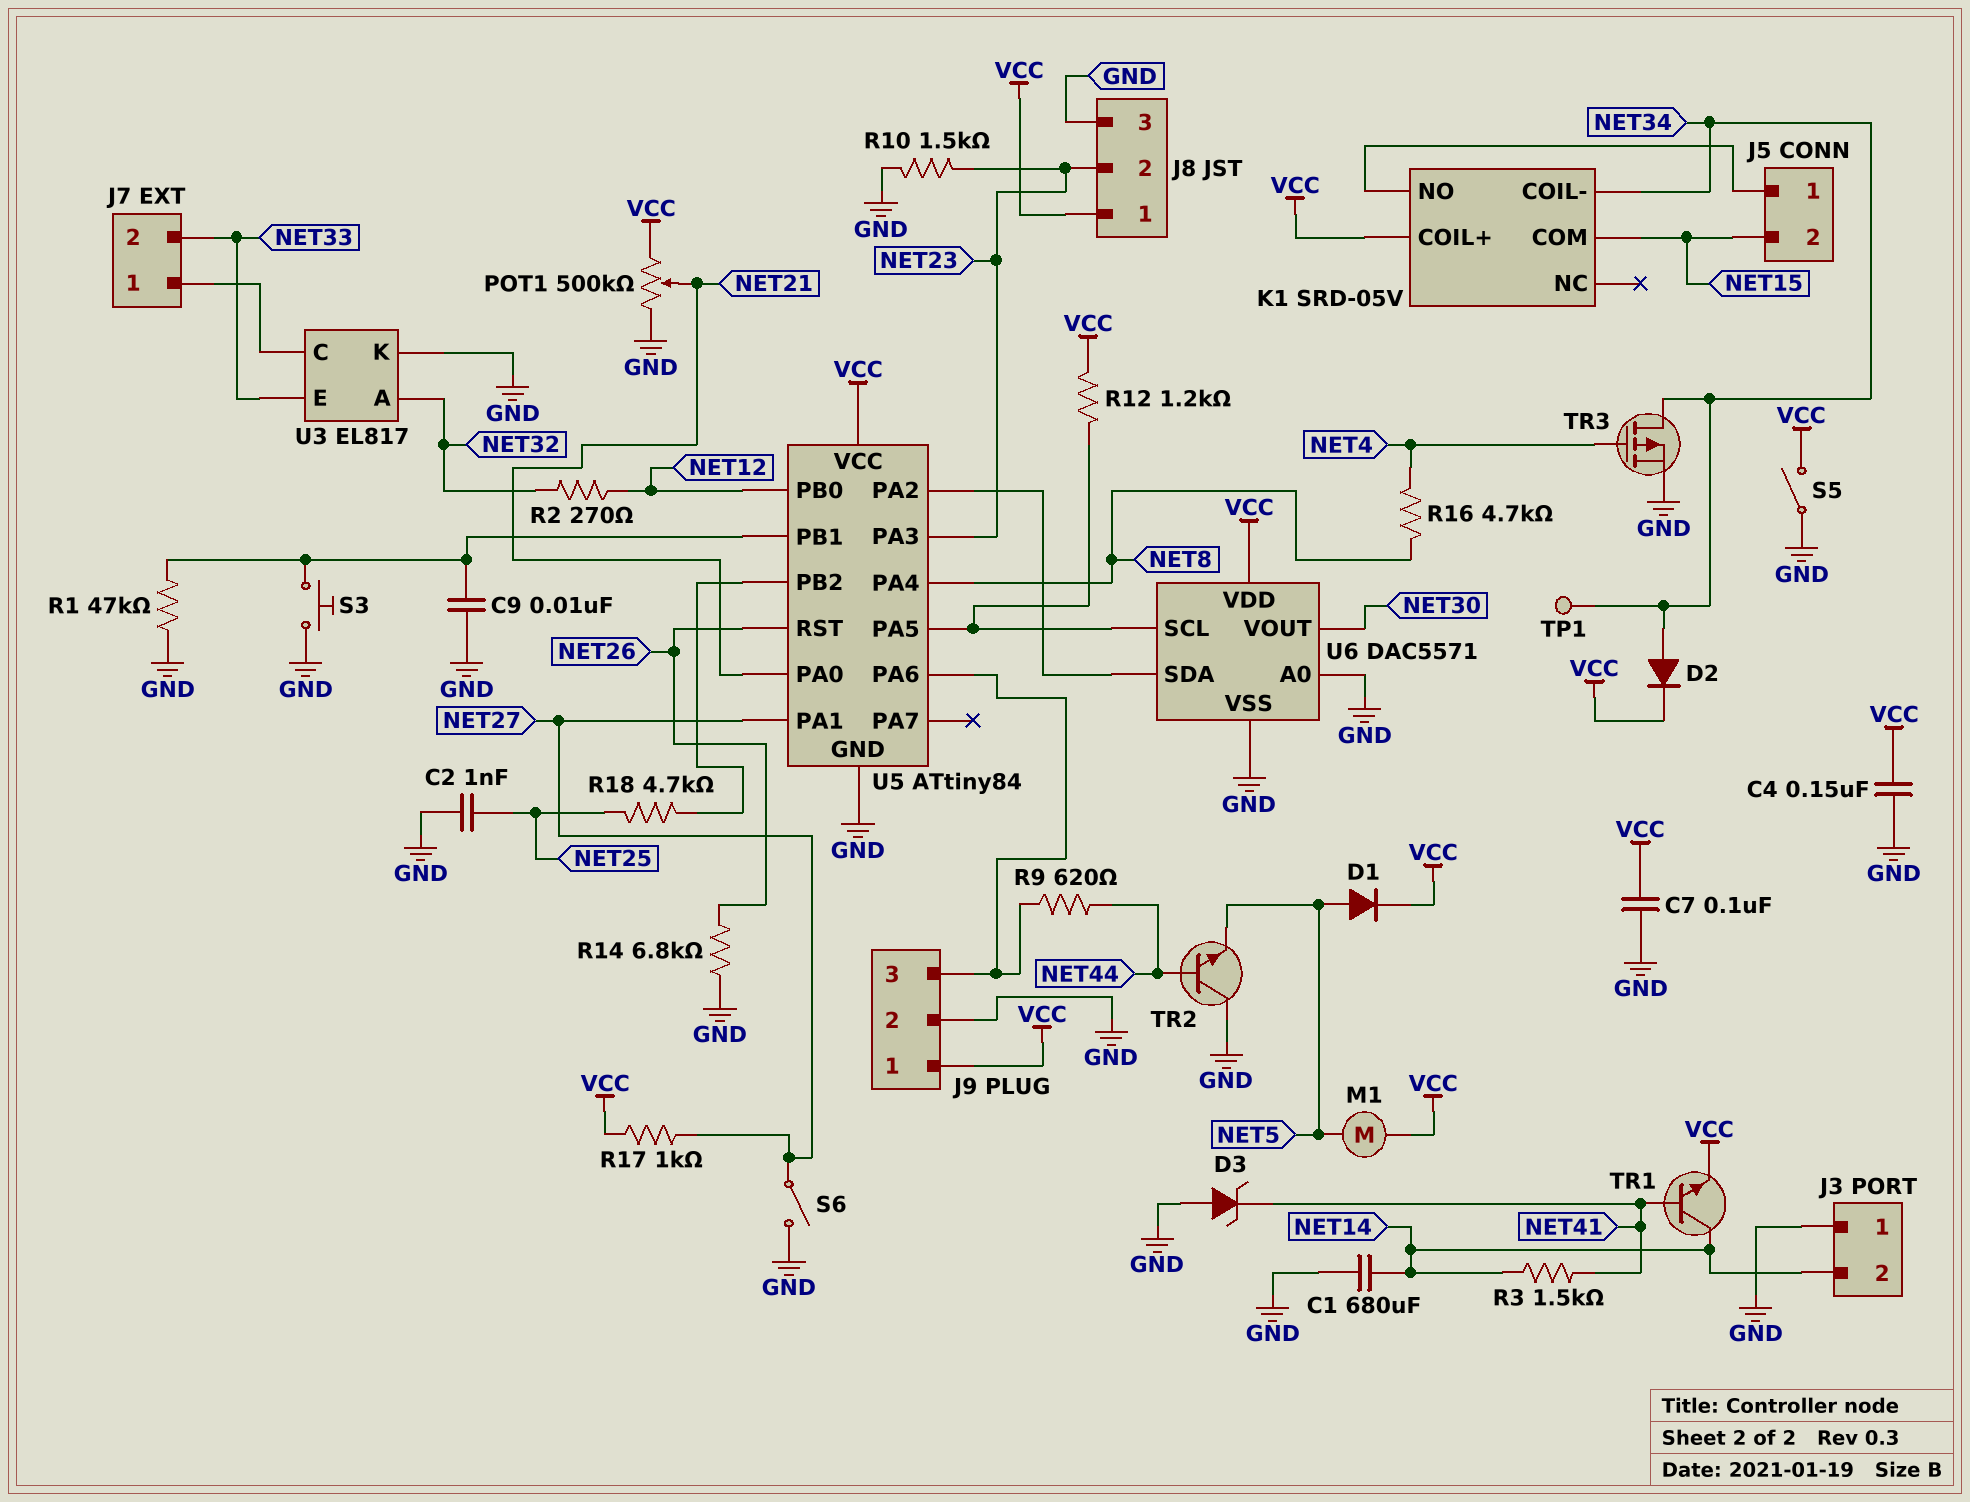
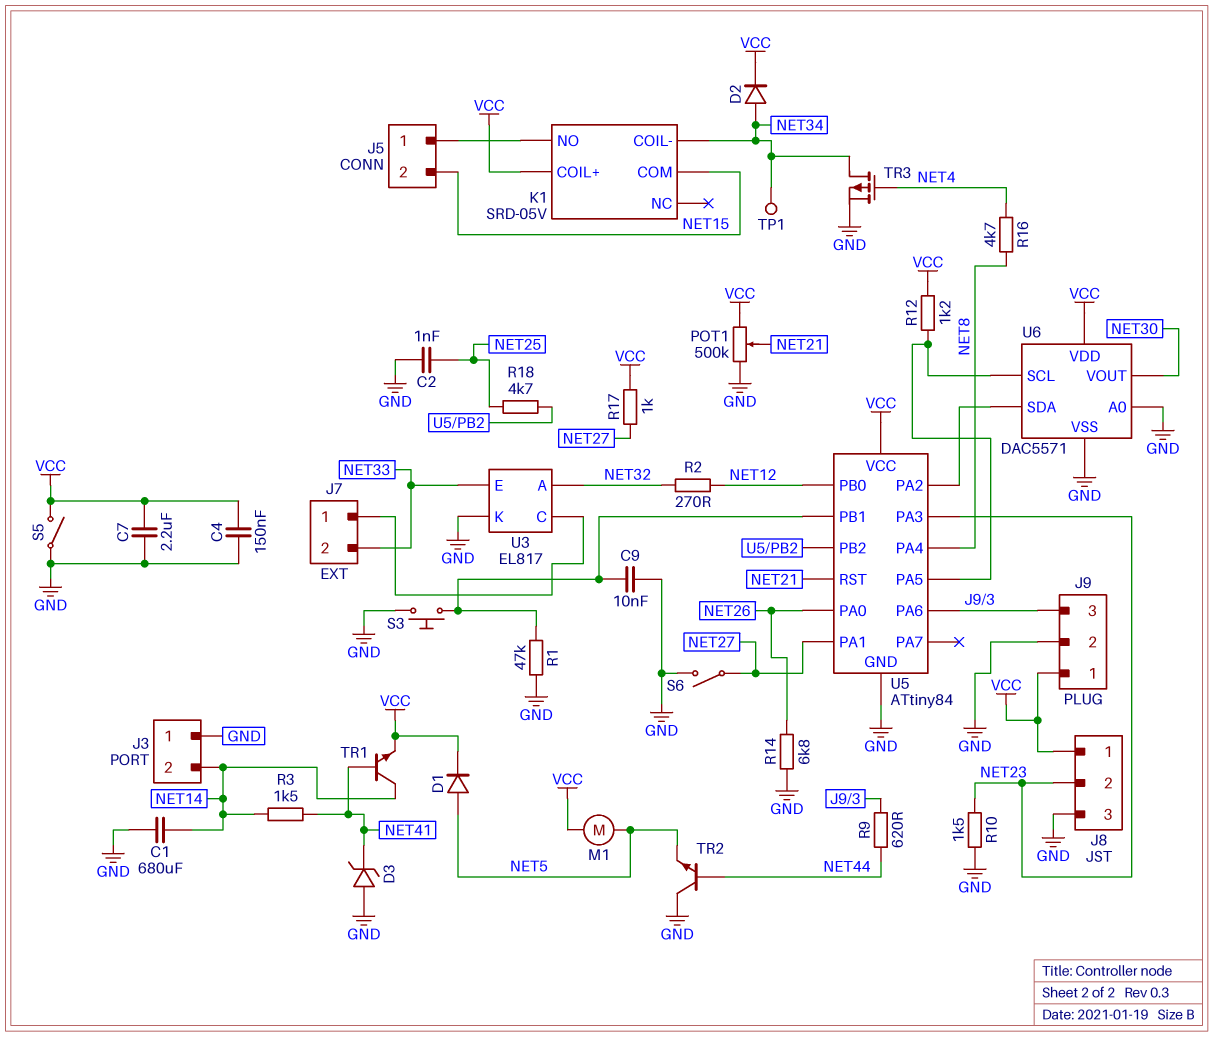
C7: 100nF (GND, VCC) -> 2.2uF (GND, VCC)
U5 pin PA0: NET21 -> NET26
U5 pin RST: NET26 -> NET21

